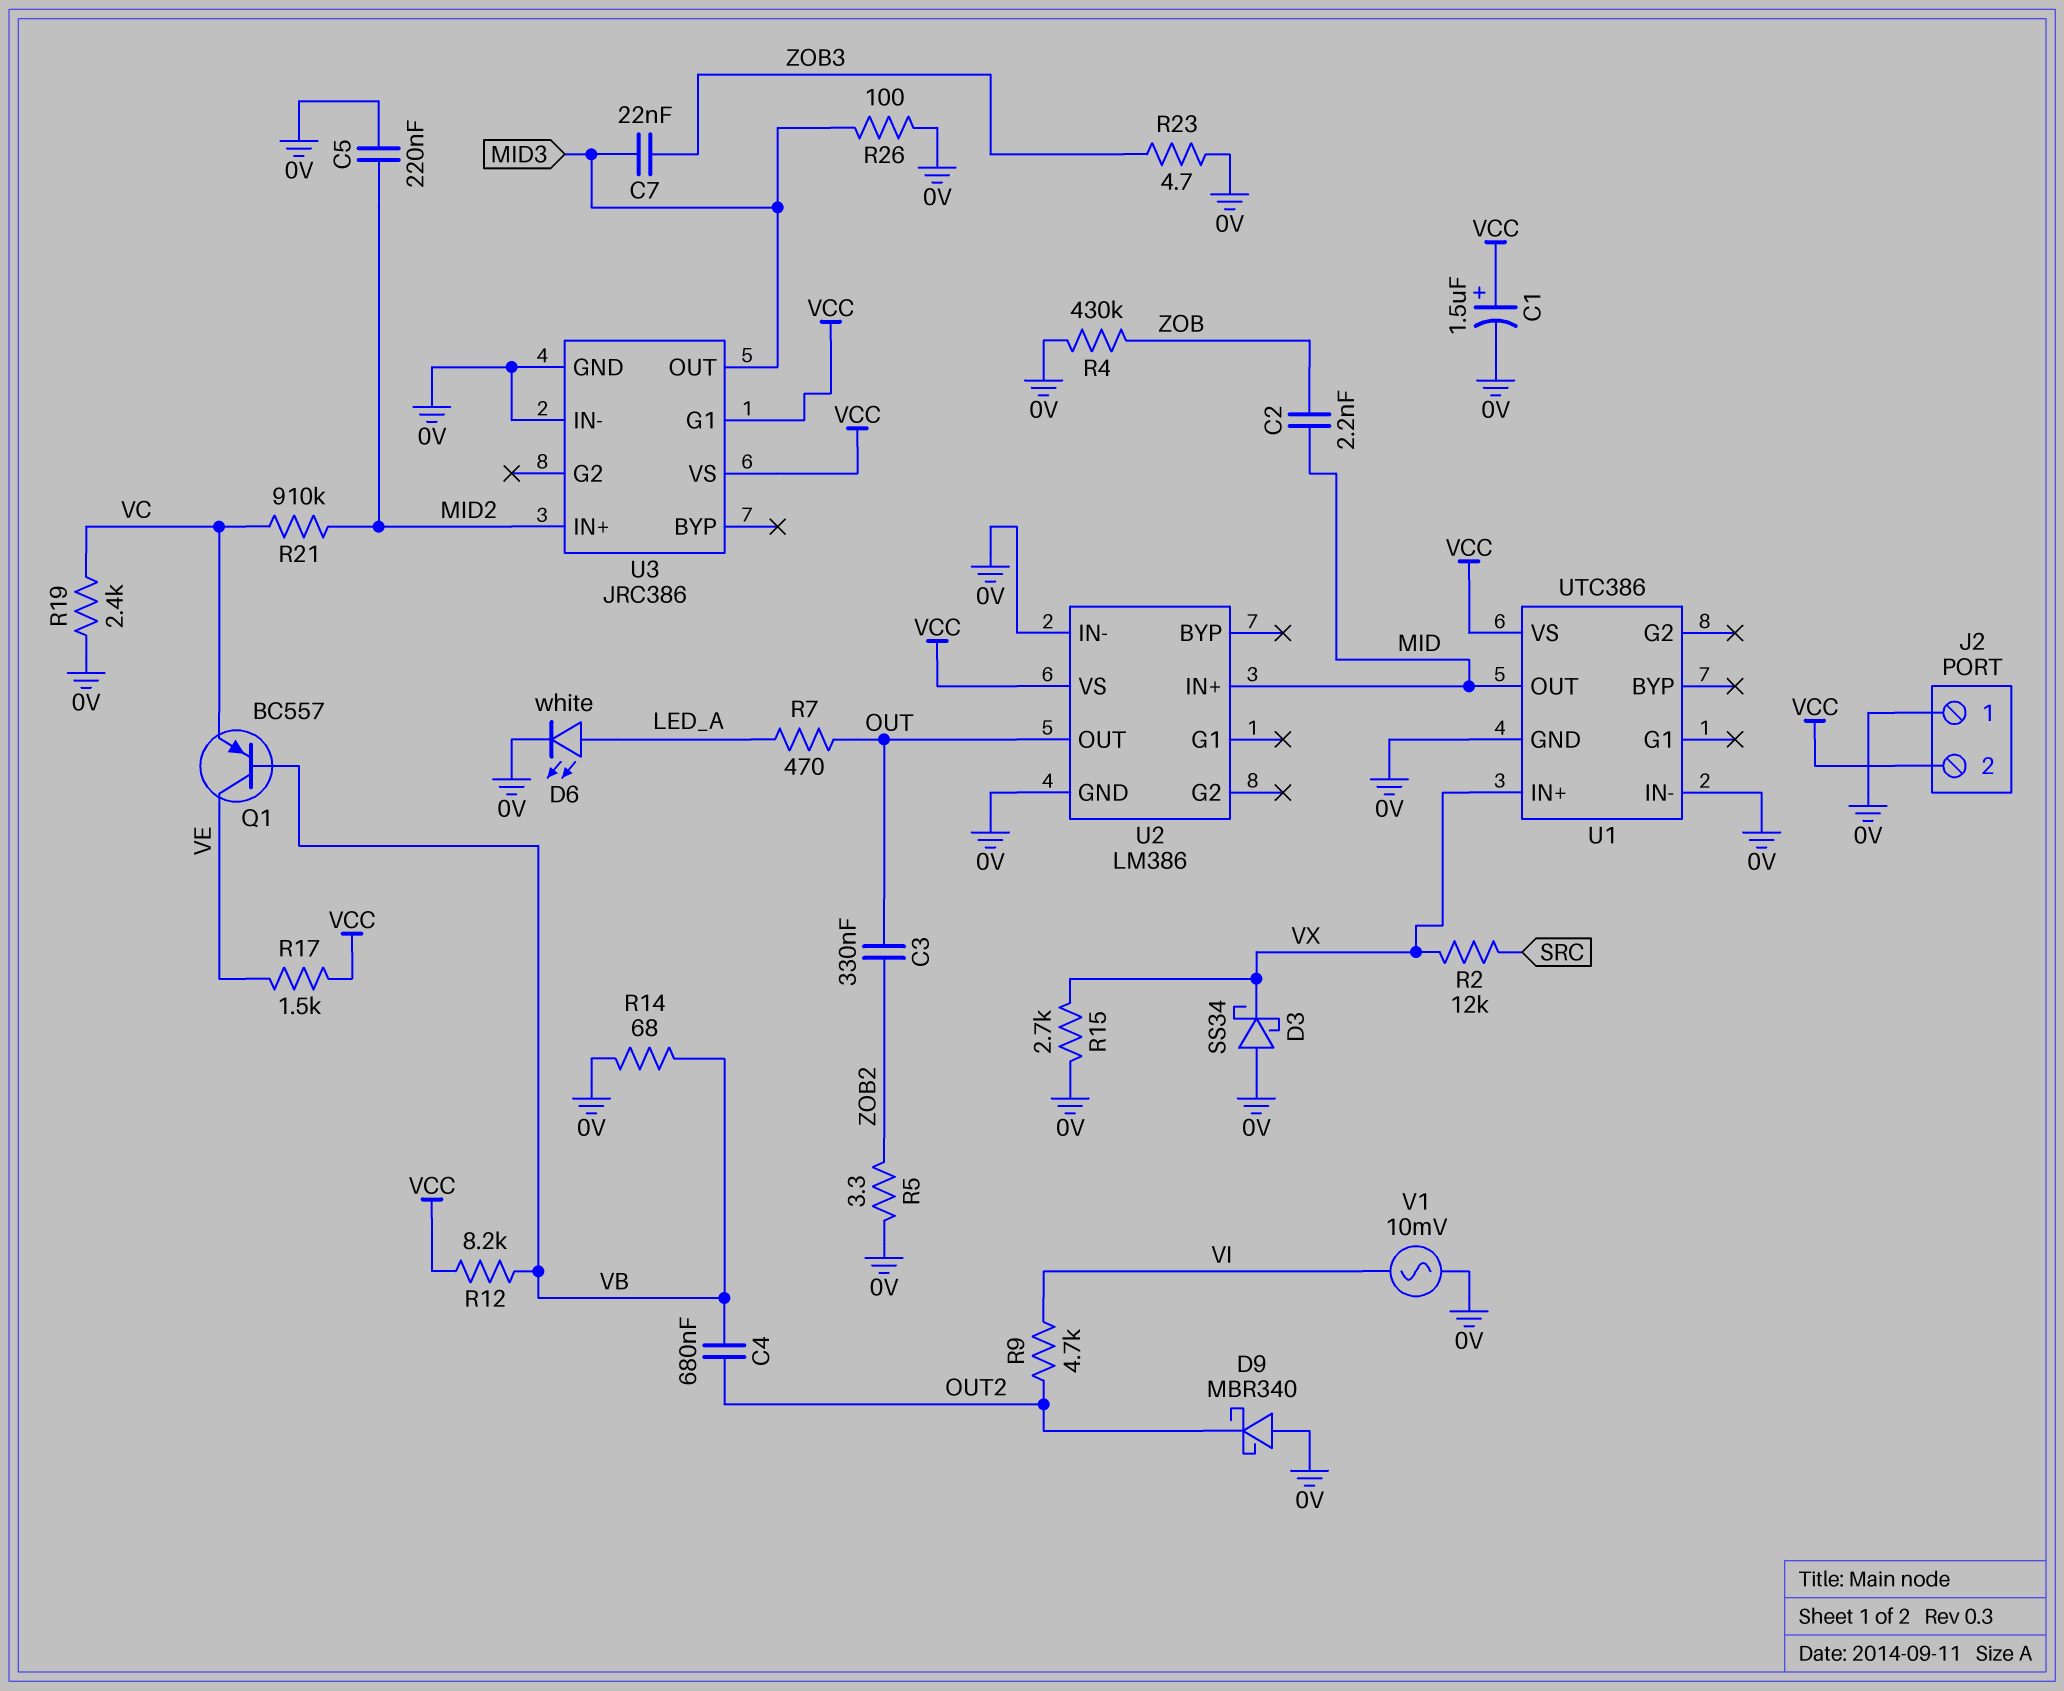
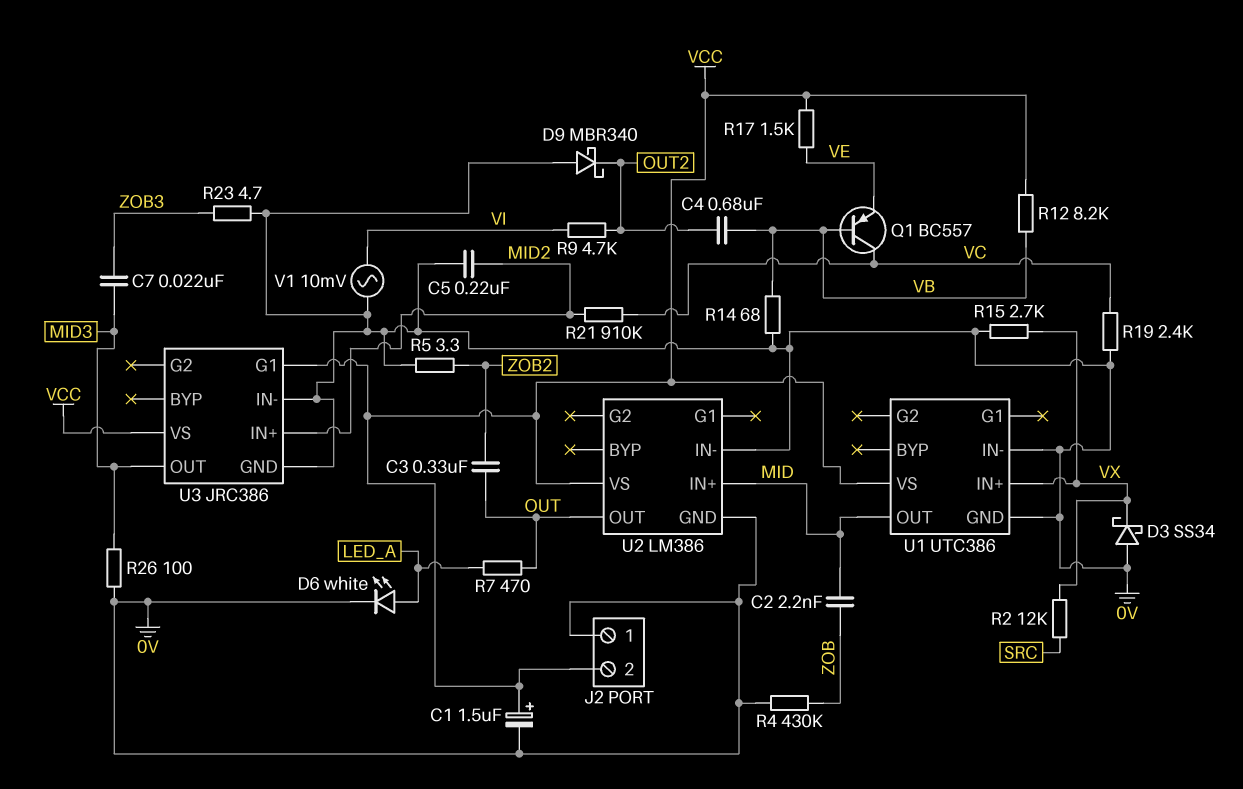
Q1: PNP BC557 (B VB, C VE, E VC) -> PNP BC557 (B VB, C VC, E VE)

